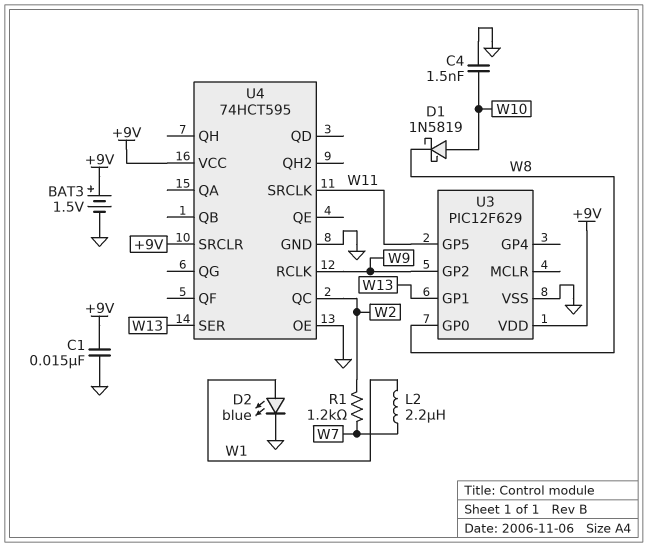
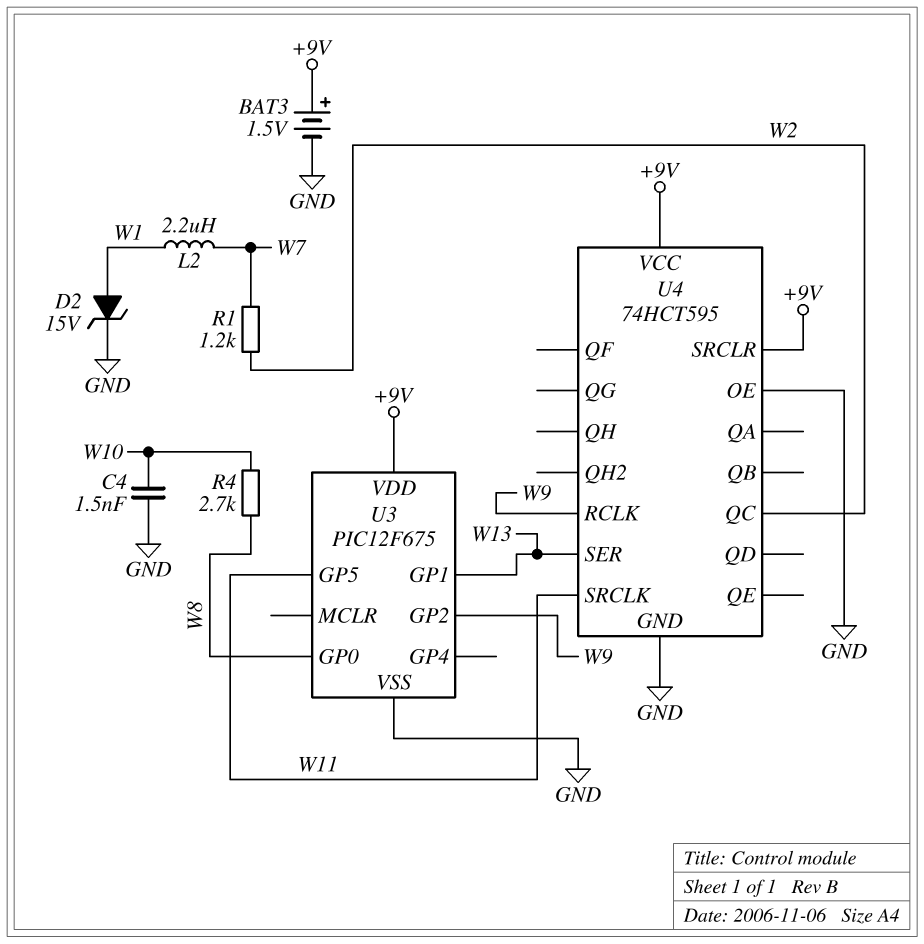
C1: 15nF (+9V, GND) -> none
D1: schottky 1N5819 (A W10, K W8) -> none
D2: LED blue (A W1, K GND) -> zener 15V (A W1, K GND)
R4: none -> 2.7k (W8, W10)
U3: PIC12F629 -> PIC12F675

